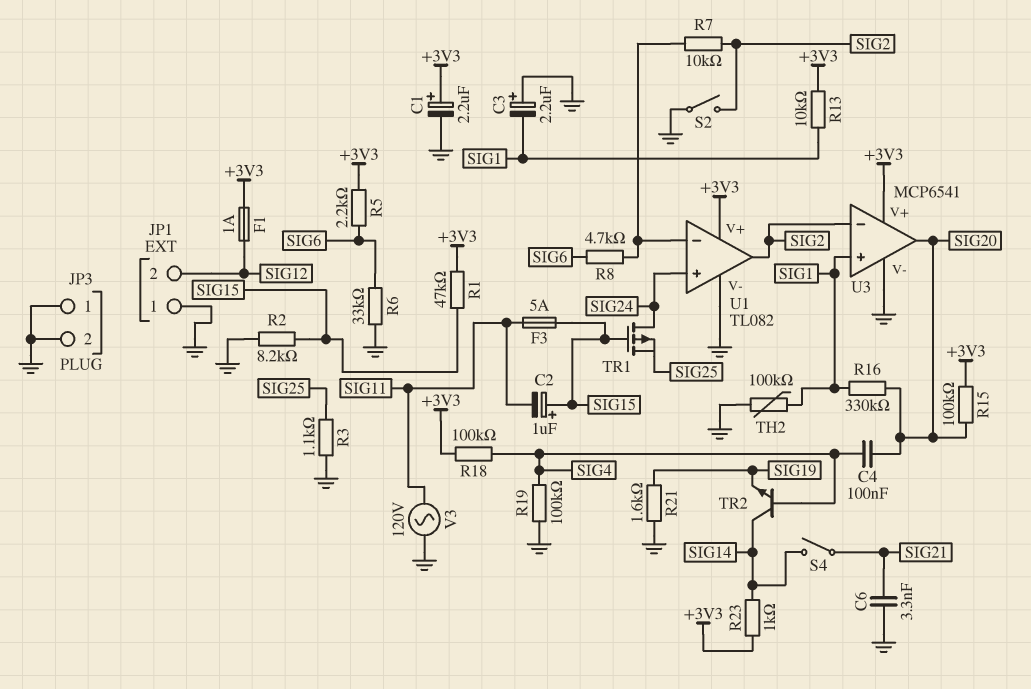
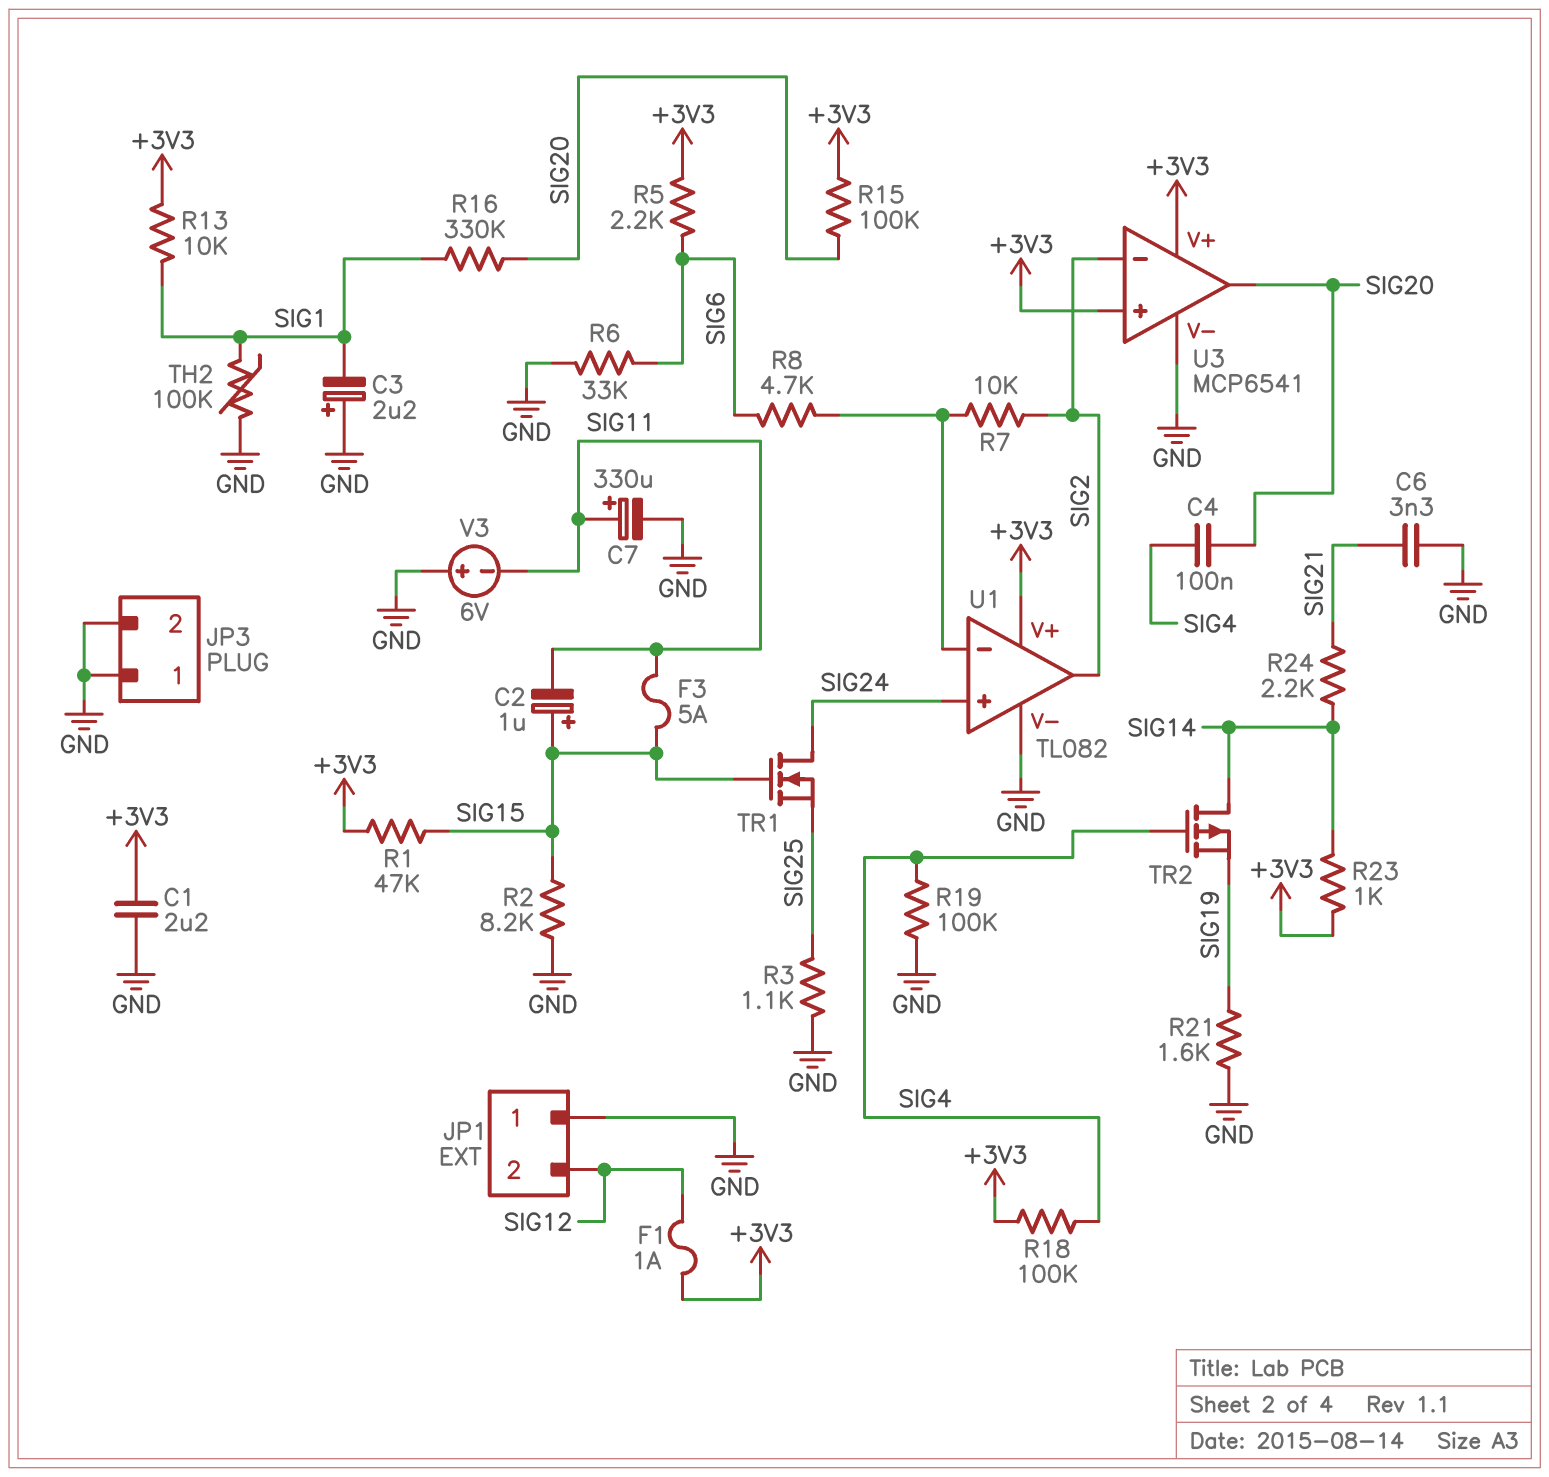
C1: 2.2uF (plus +3V3, minus GND) -> 2.2uF (+3V3, GND)
C7: none -> 330uF (plus SIG11, minus GND)
R24: none -> 2.2k (SIG14, SIG21)
S2: switch (GND, SIG2) -> none
S4: switch (SIG14, SIG21) -> none
TR1: PMOS (G SIG15, D SIG24, S SIG25) -> NMOS (G SIG15, D SIG24, S SIG25)
TR2: NPN (B SIG4, C SIG14, E SIG19) -> PMOS (G SIG4, D SIG14, S SIG19)
U3 pin in+: SIG1 -> +3V3
V3: AC 120V (GND, SIG11) -> 6V (plus GND, minus SIG11)

